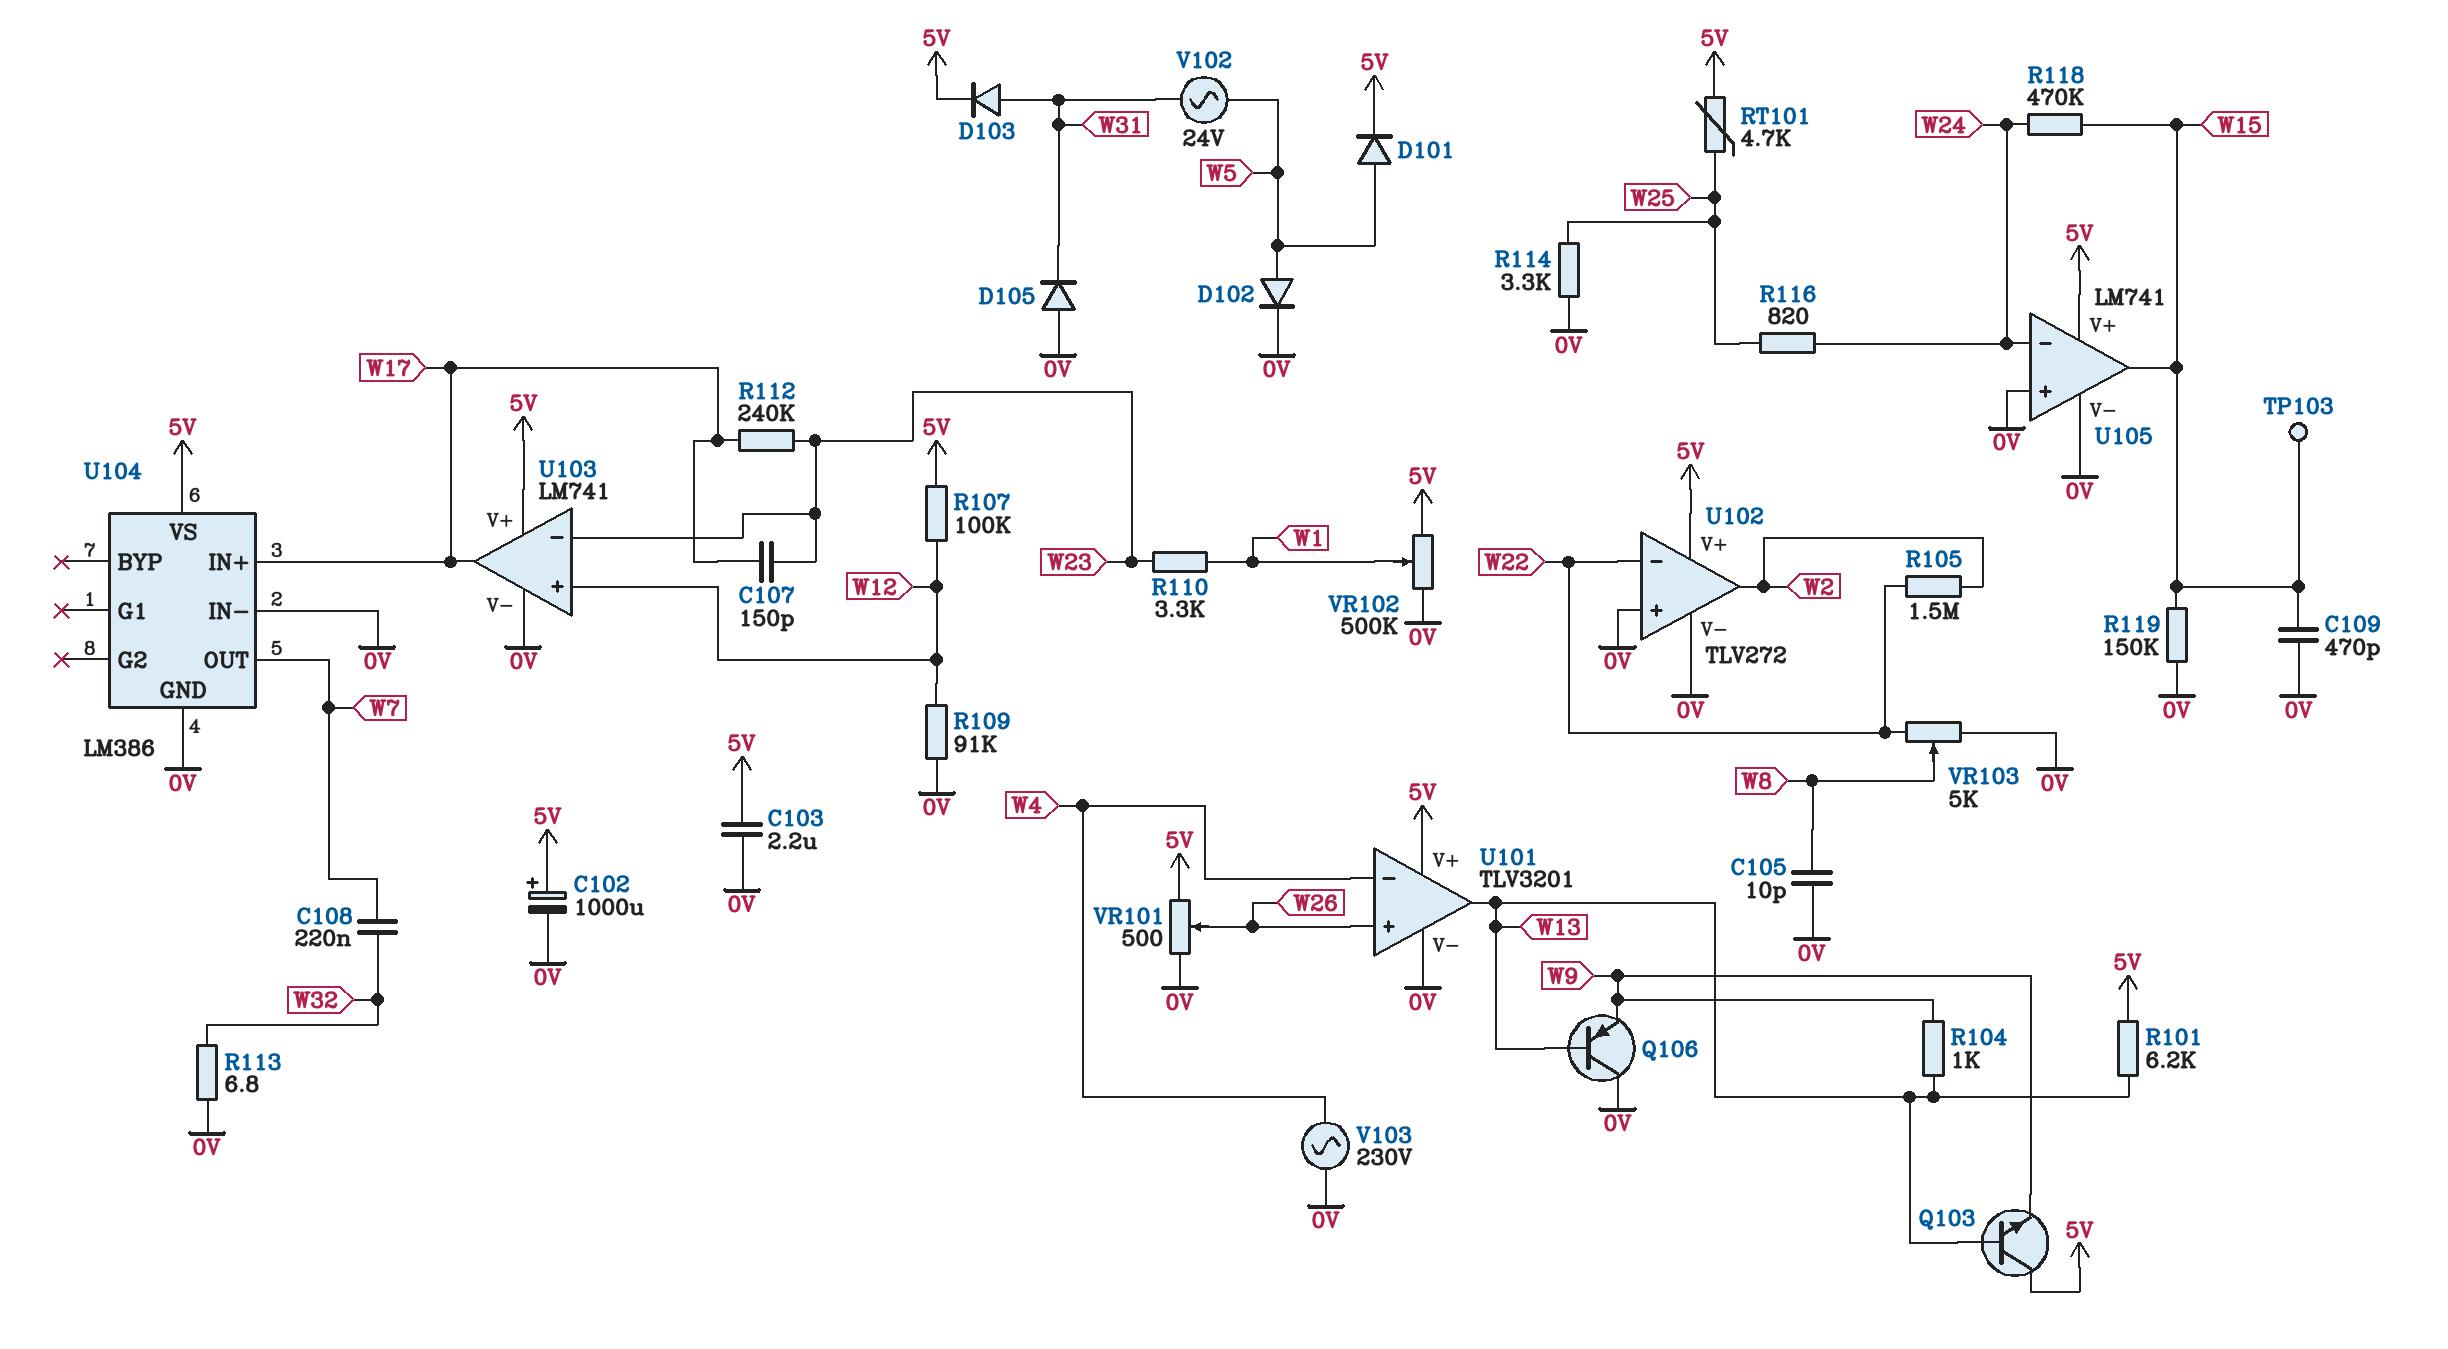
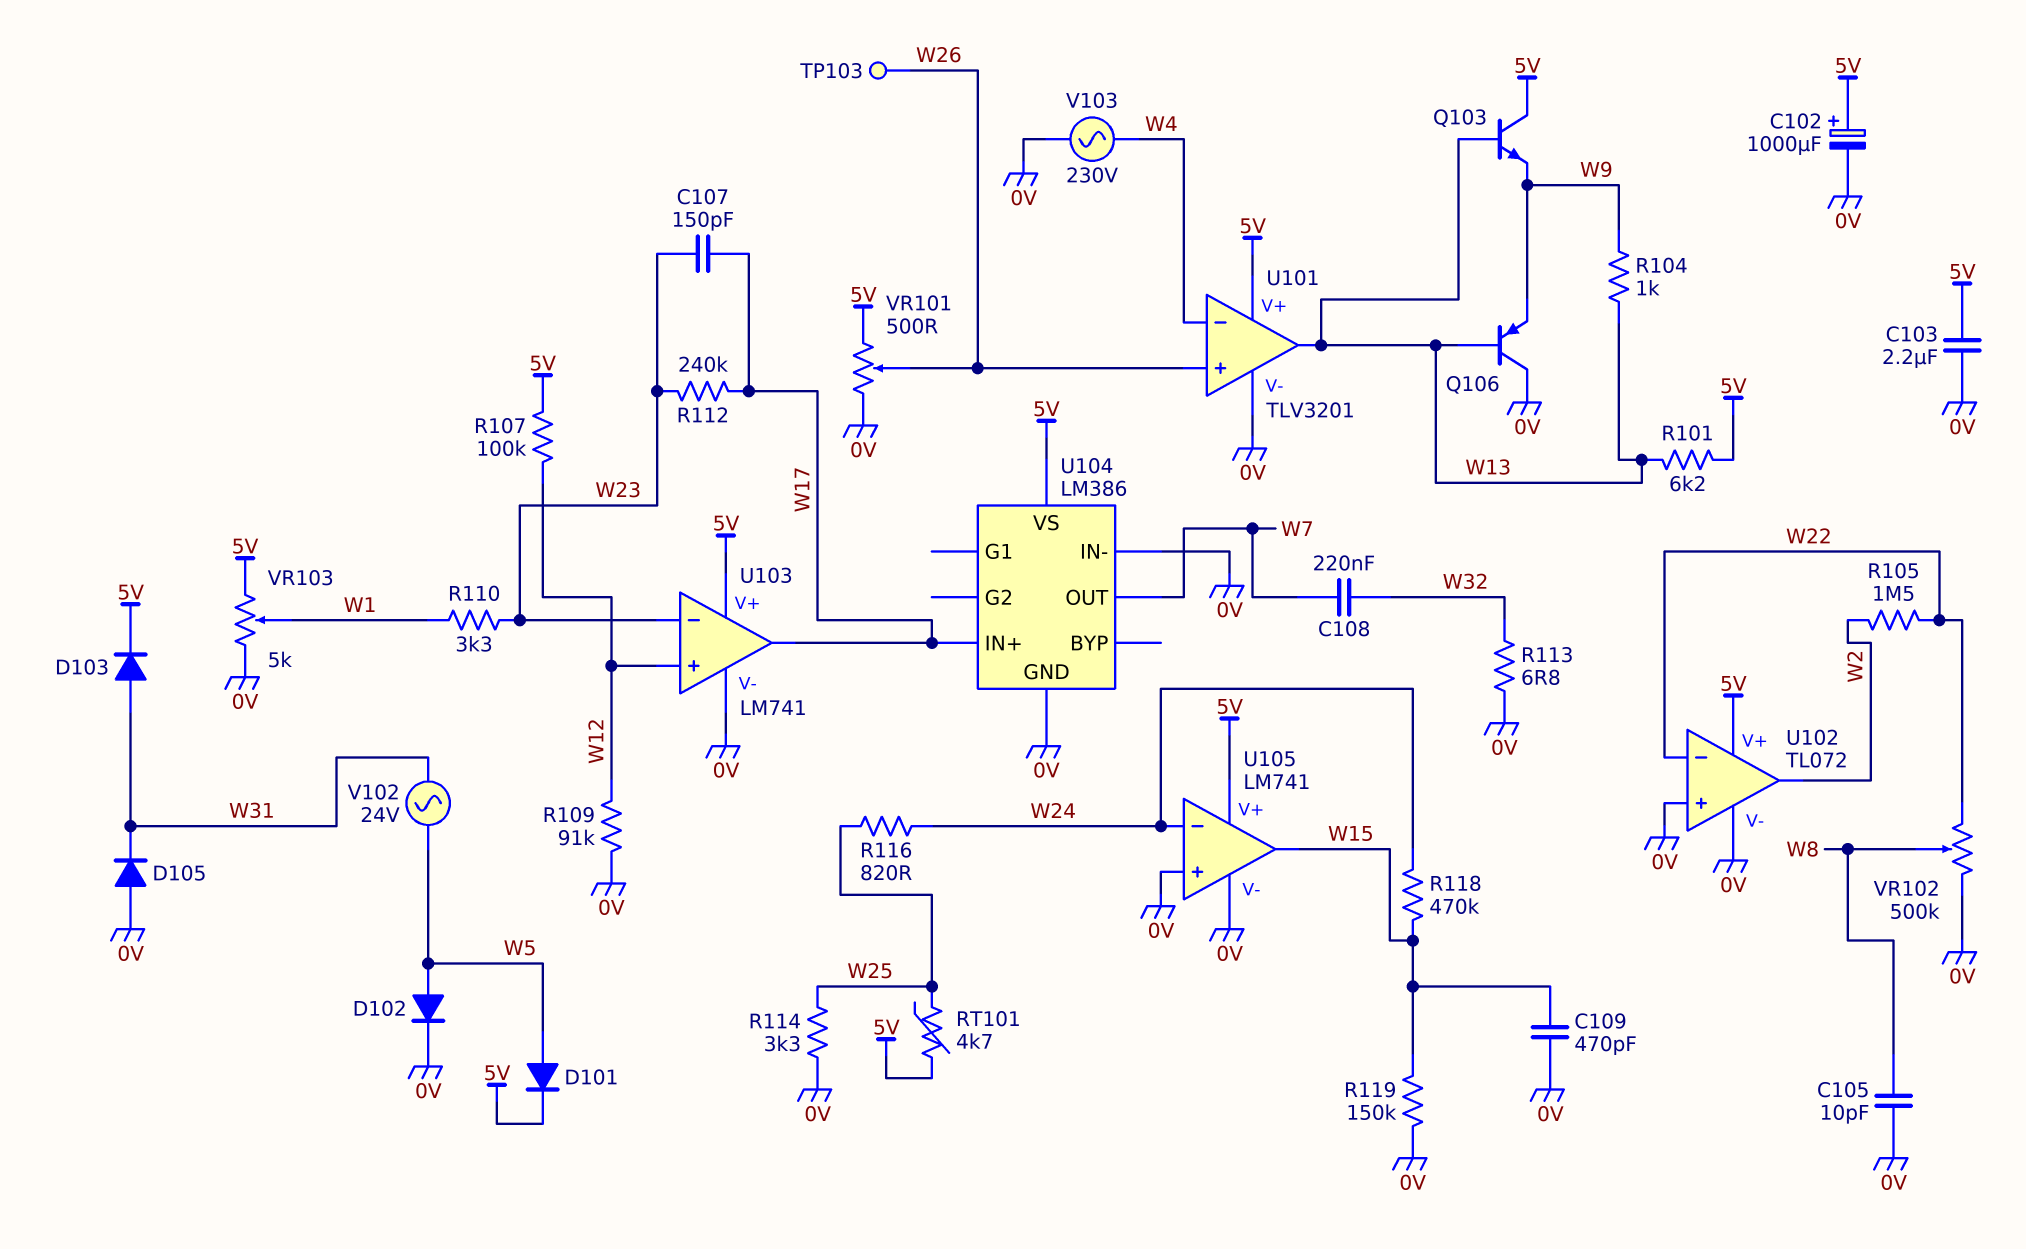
TP103: test point (W15) -> test point (W26)
U102: TLV272 -> TL072
VR102: 500k (0V, 5V, wiper W1) -> 500k (0V, W22, wiper W8)
VR103: 5k (0V, W22, wiper W8) -> 5k (0V, 5V, wiper W1)

